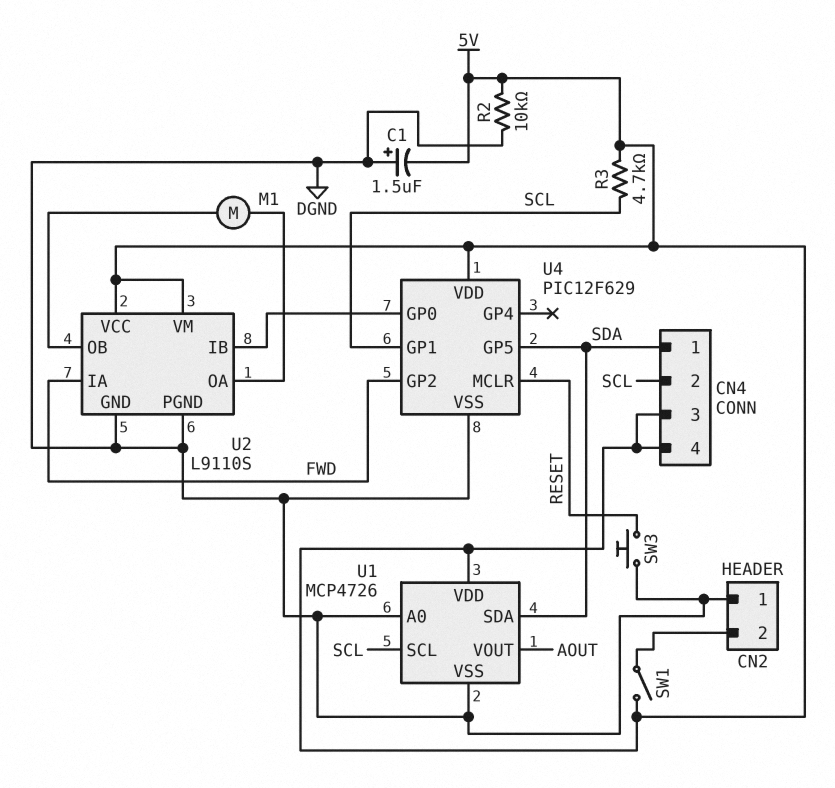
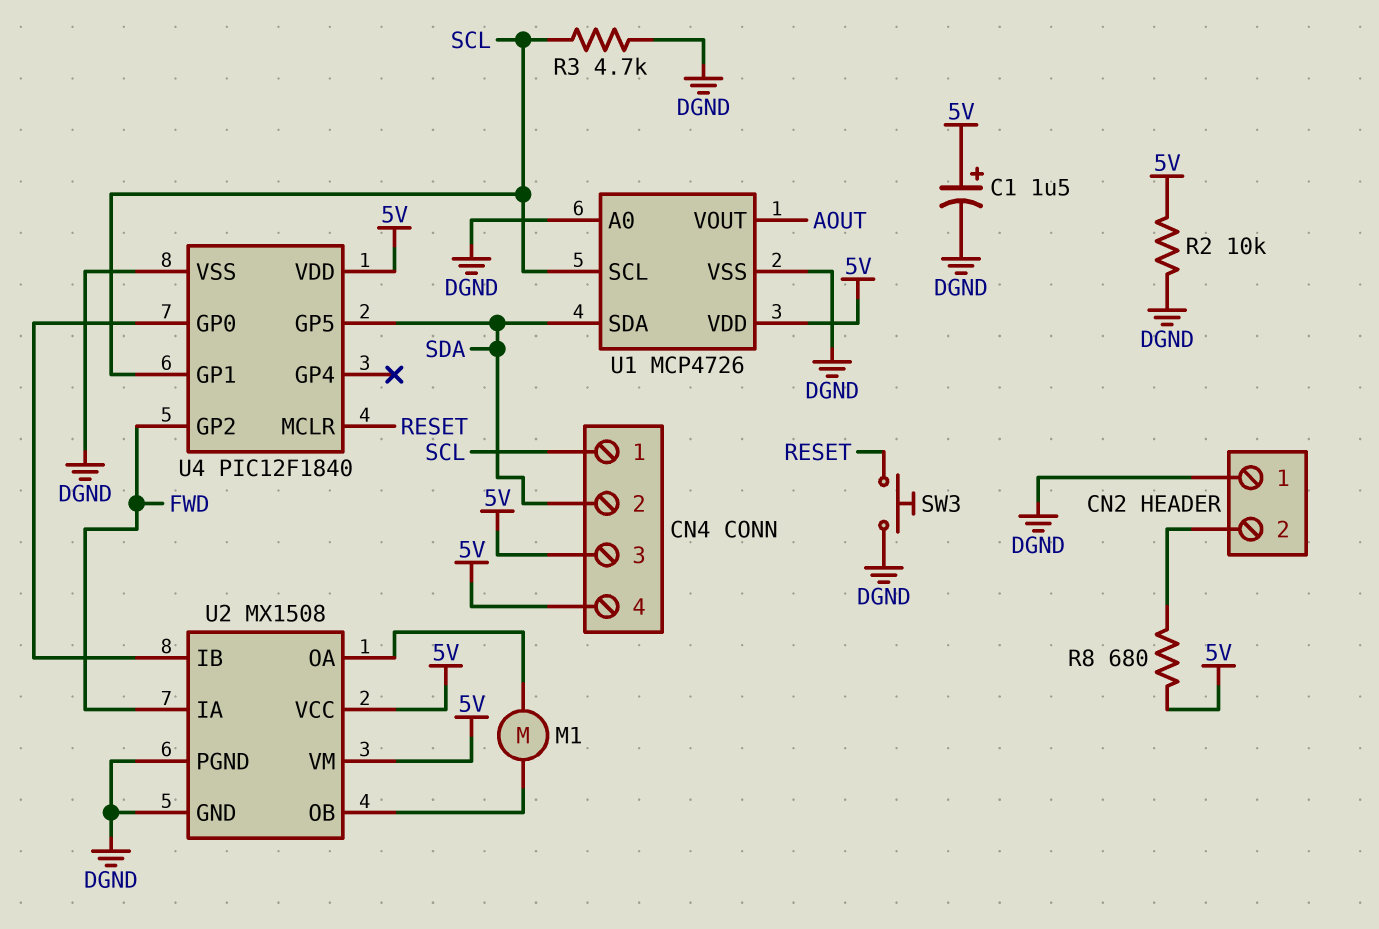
C1: 1.5uF (plus DGND, minus 5V) -> 1.5uF (plus 5V, minus DGND)
CN4 pin 1: SDA -> SCL
CN4 pin 2: SCL -> SDA
R3: 4.7k (5V, SCL) -> 4.7k (DGND, SCL)
R8: none -> 680 (5V, CN2/2)
SW1: switch (5V, CN2/2) -> none
U2: L9110S -> MX1508
U4: PIC12F629 -> PIC12F1840

